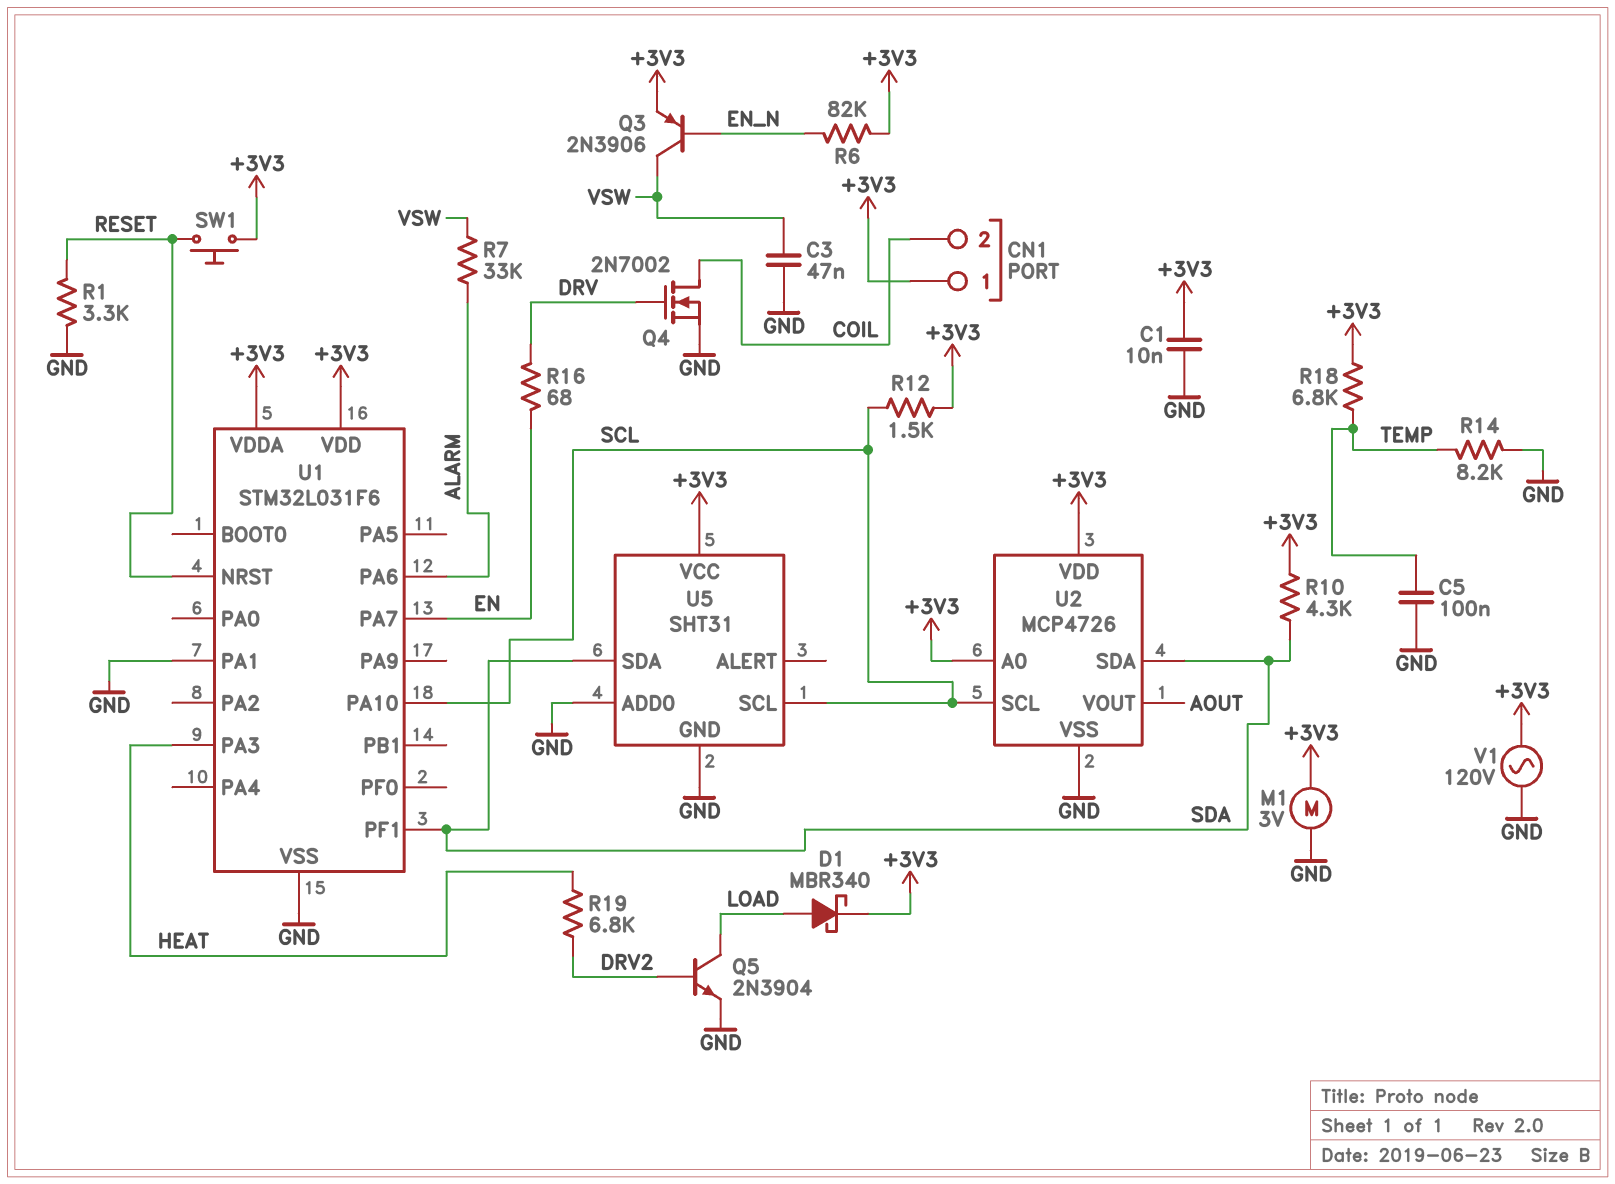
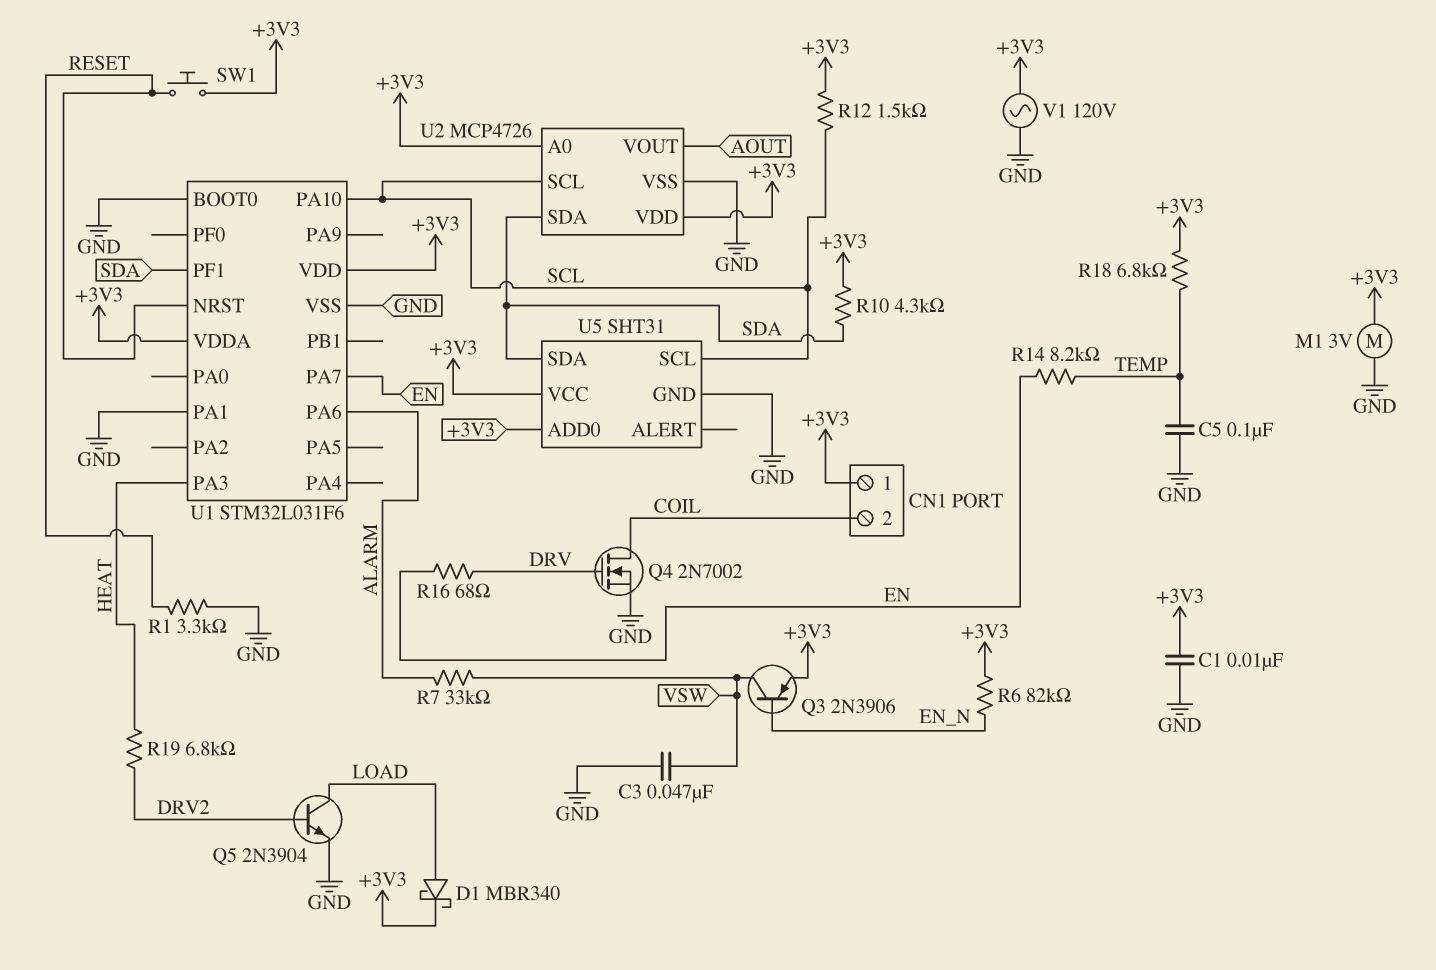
R14: 8.2k (GND, TEMP) -> 8.2k (EN, TEMP)
U1 pin BOOT0: none -> GND
U5 pin ADD0: GND -> +3V3

